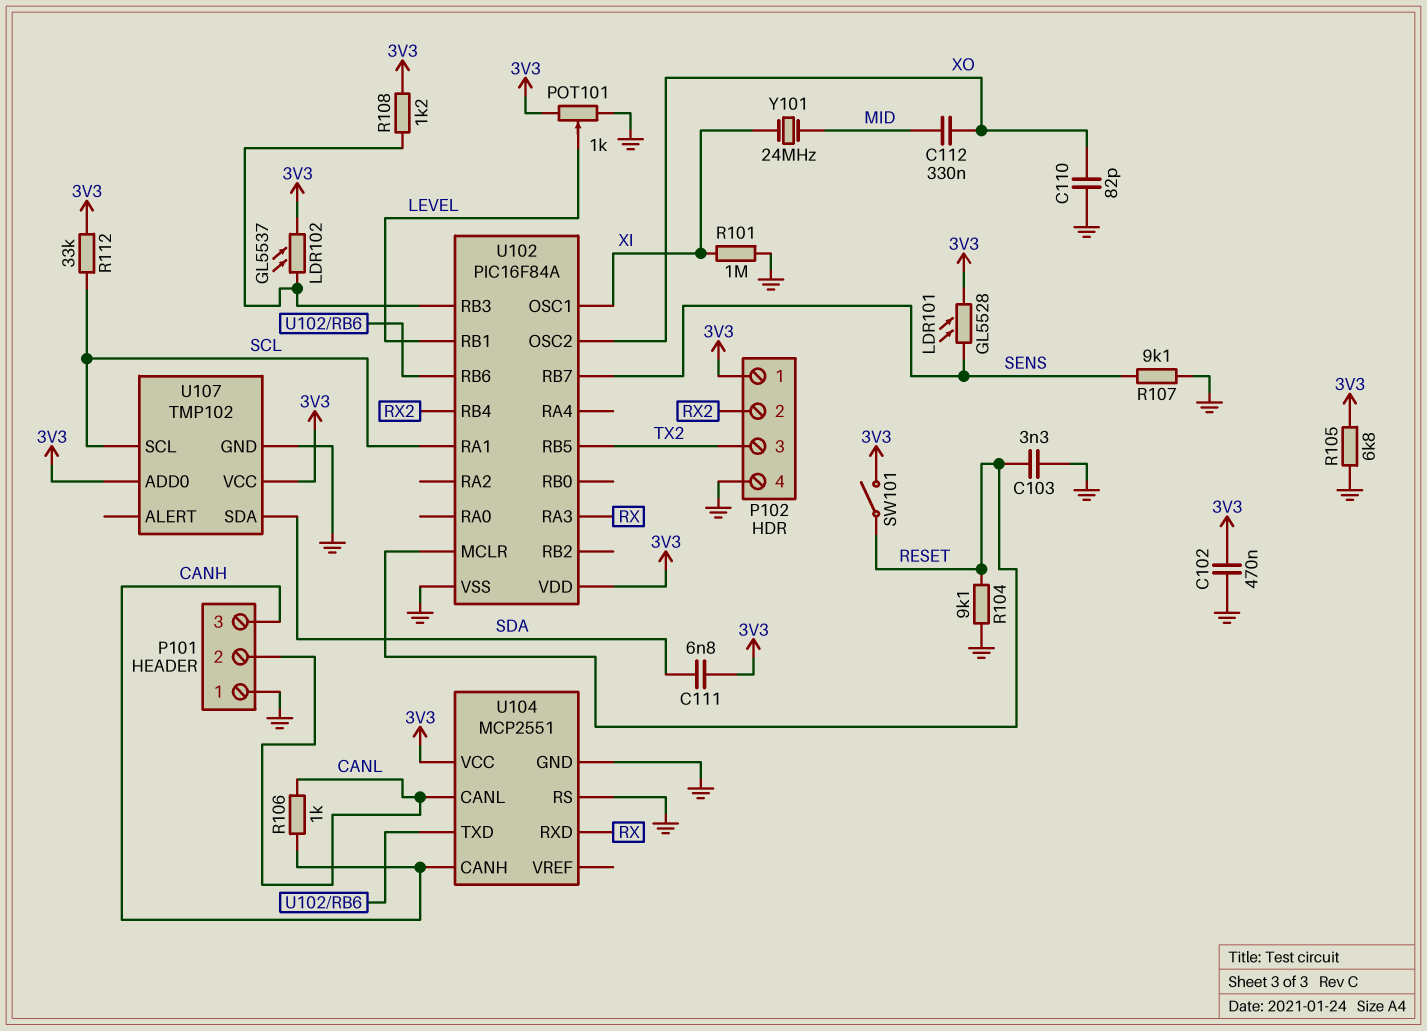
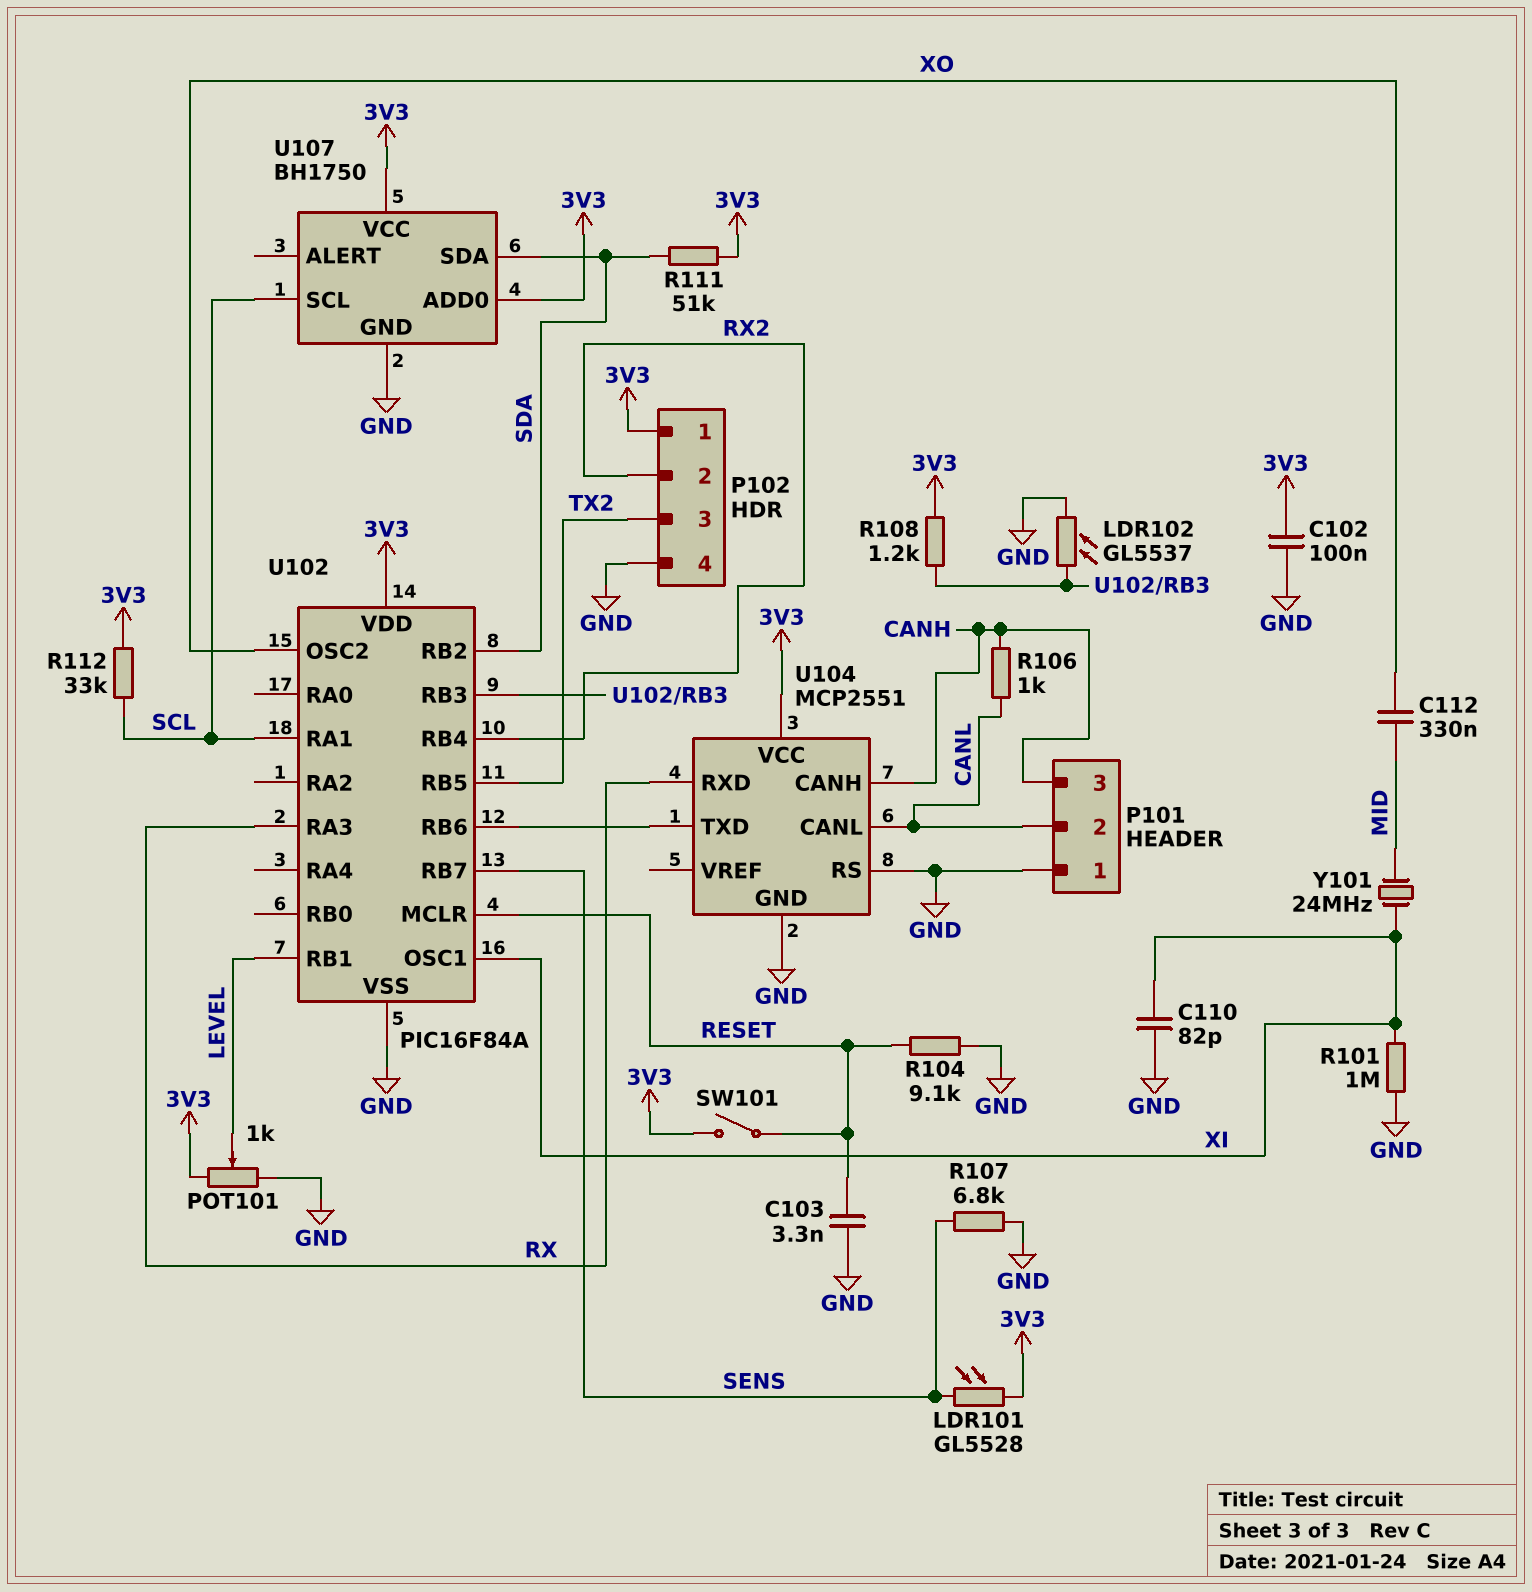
C102: 470nF (3V3, GND) -> 100nF (3V3, GND)
C110: 82pF (GND, XO) -> 82pF (GND, XI)
C111: 6.8nF (3V3, SDA) -> none
LDR102: GL5537 (3V3, U102/RB3) -> GL5537 (GND, U102/RB3)
R105: 6.8k (3V3, GND) -> none
R107: 9.1k (GND, SENS) -> 6.8k (GND, SENS)
R111: none -> 51k (3V3, SDA)
U102 pin RB2: none -> SDA
U107: TMP102 -> BH1750

